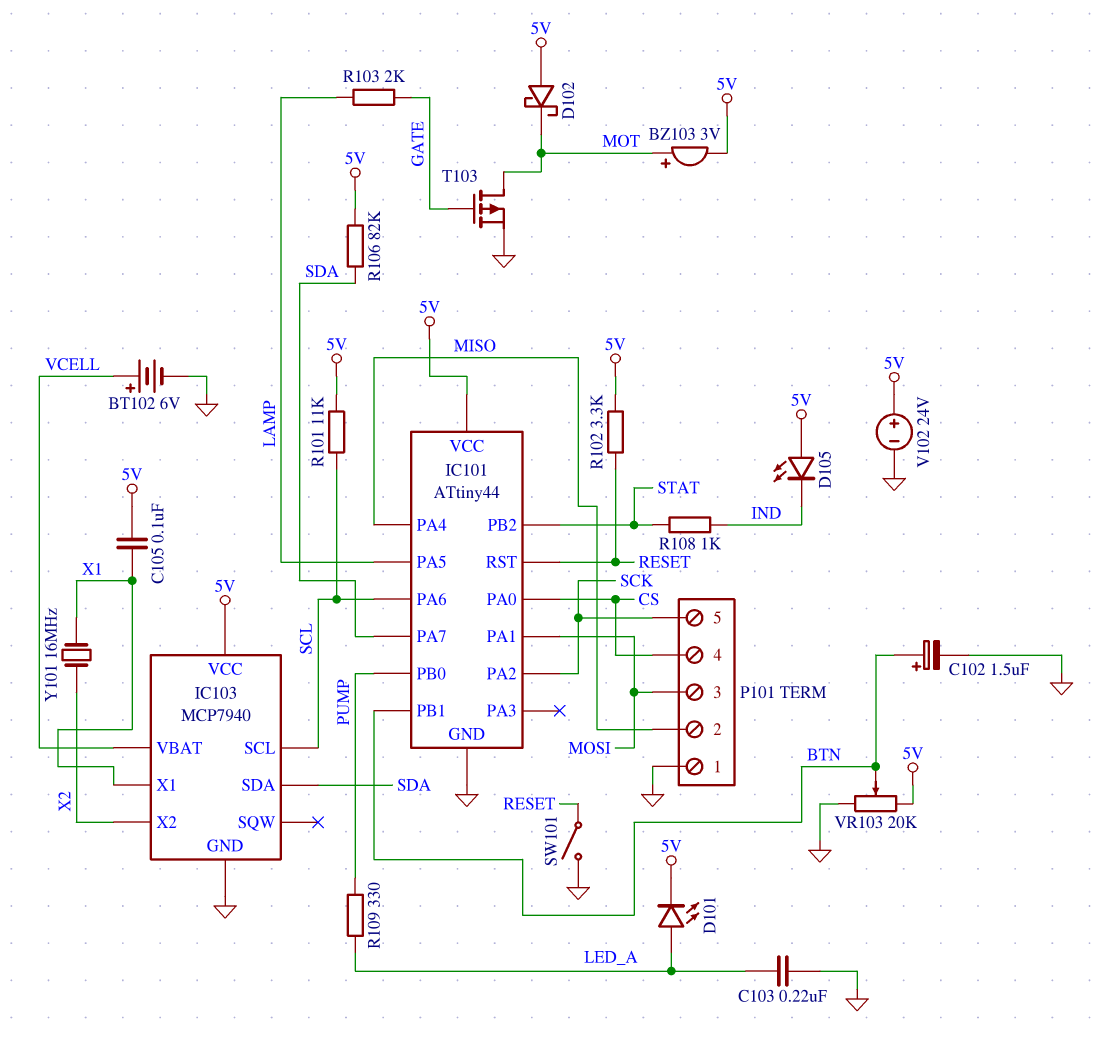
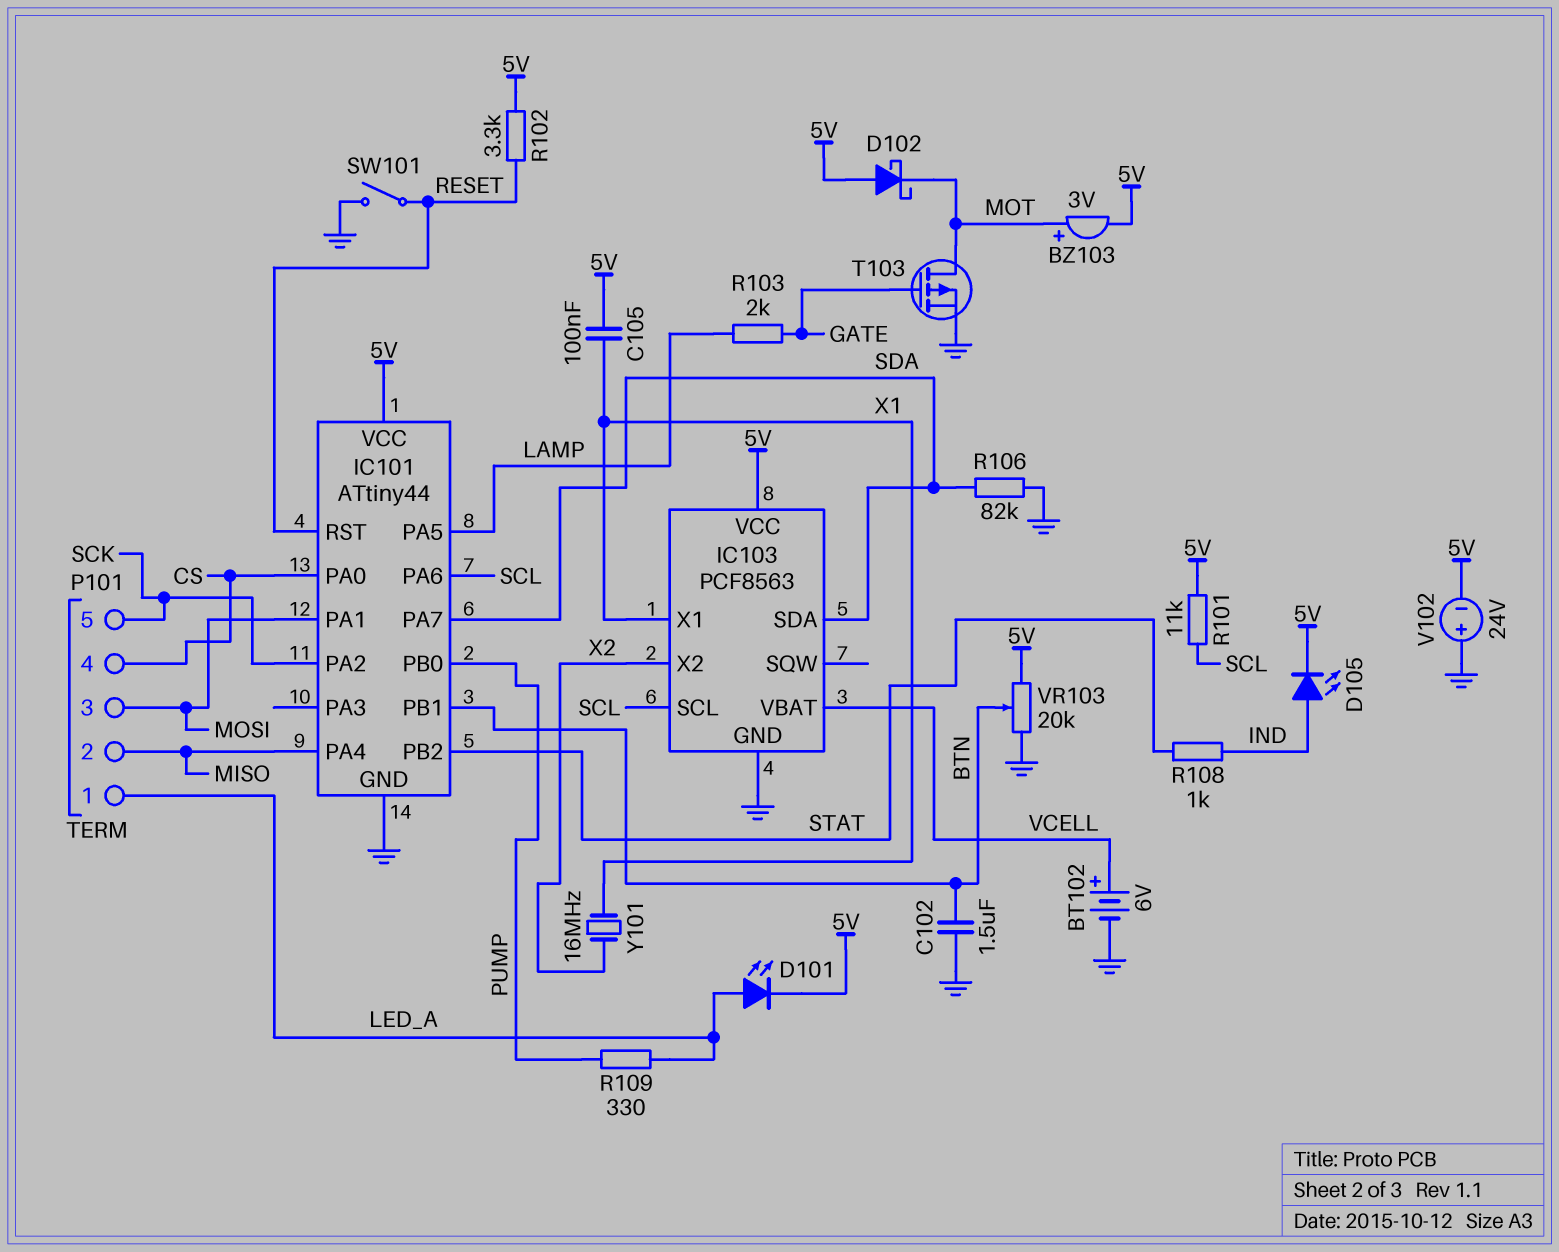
C102: 1.5uF (plus BTN, minus GND) -> 1.5uF (BTN, GND)
C103: 220nF (GND, LED_A) -> none
D105: LED (A 5V, K IND) -> LED (A IND, K 5V)
IC103: MCP7940 -> PCF8563
P101 pin 1: GND -> LED_A
R106: 82k (5V, SDA) -> 82k (GND, SDA)
V102: 24V (plus 5V, minus GND) -> 24V (plus GND, minus 5V)

